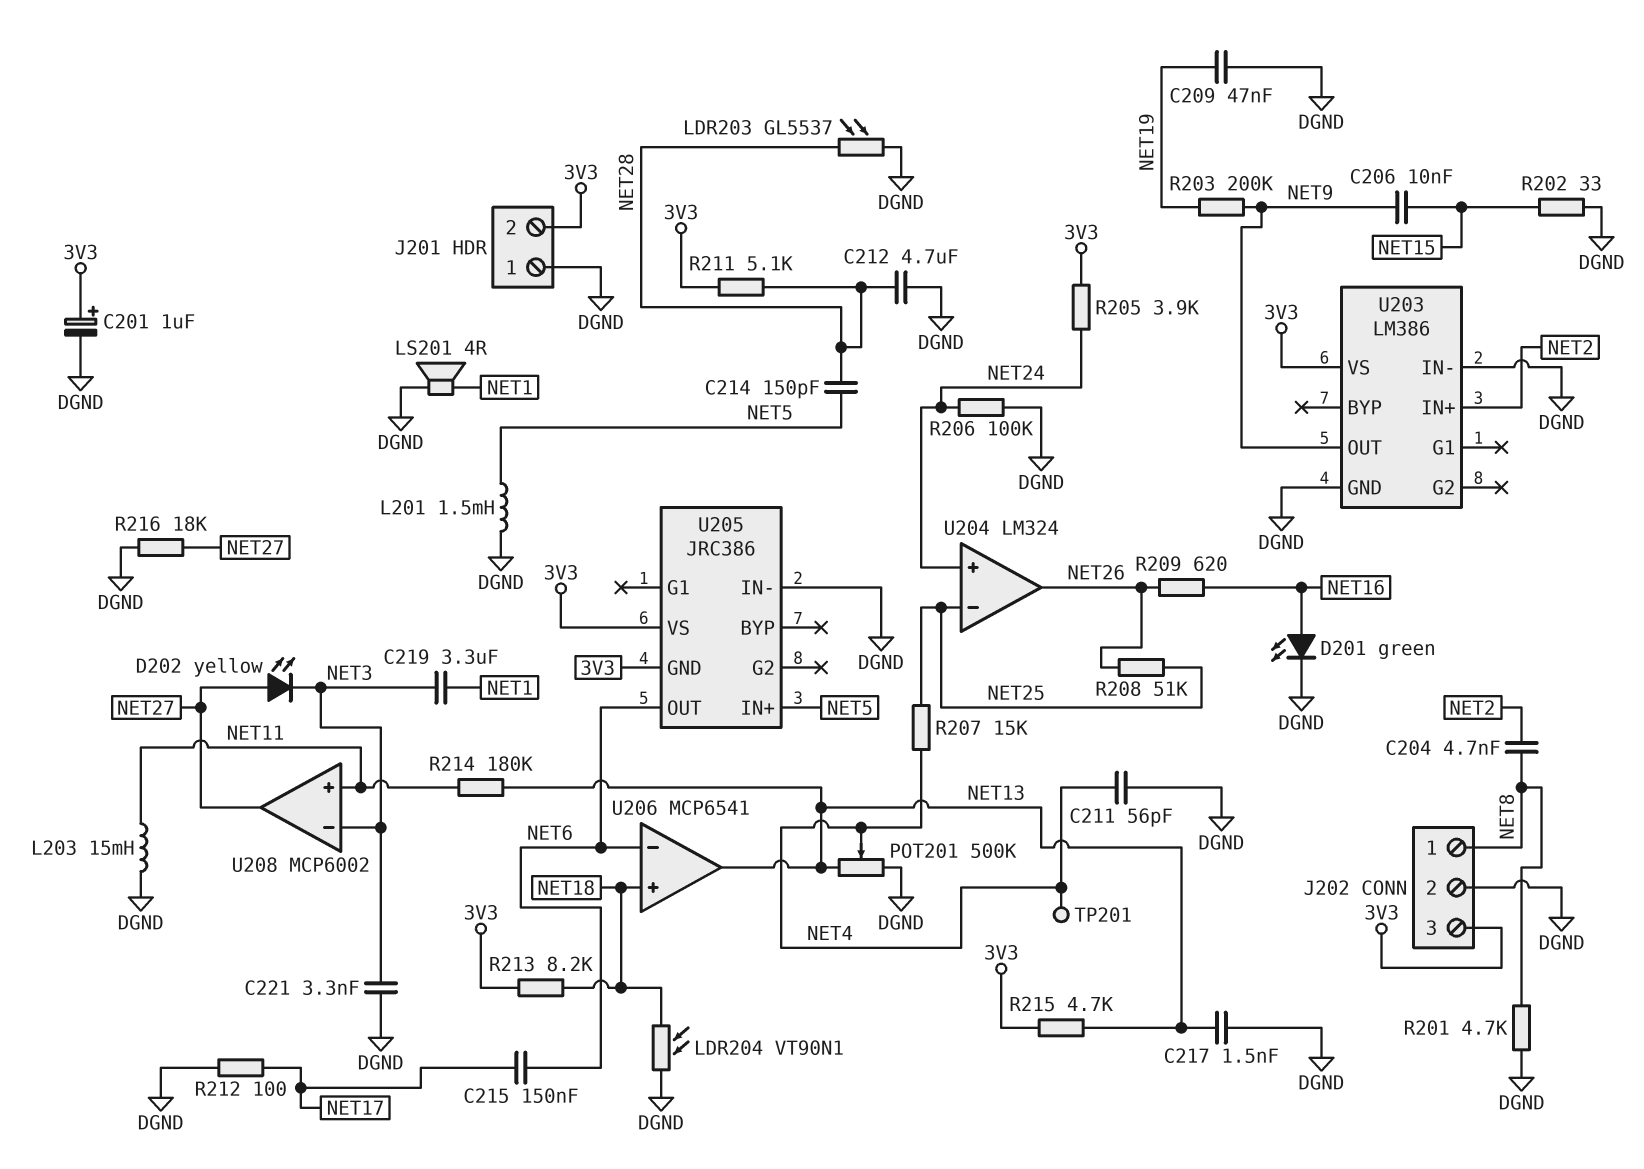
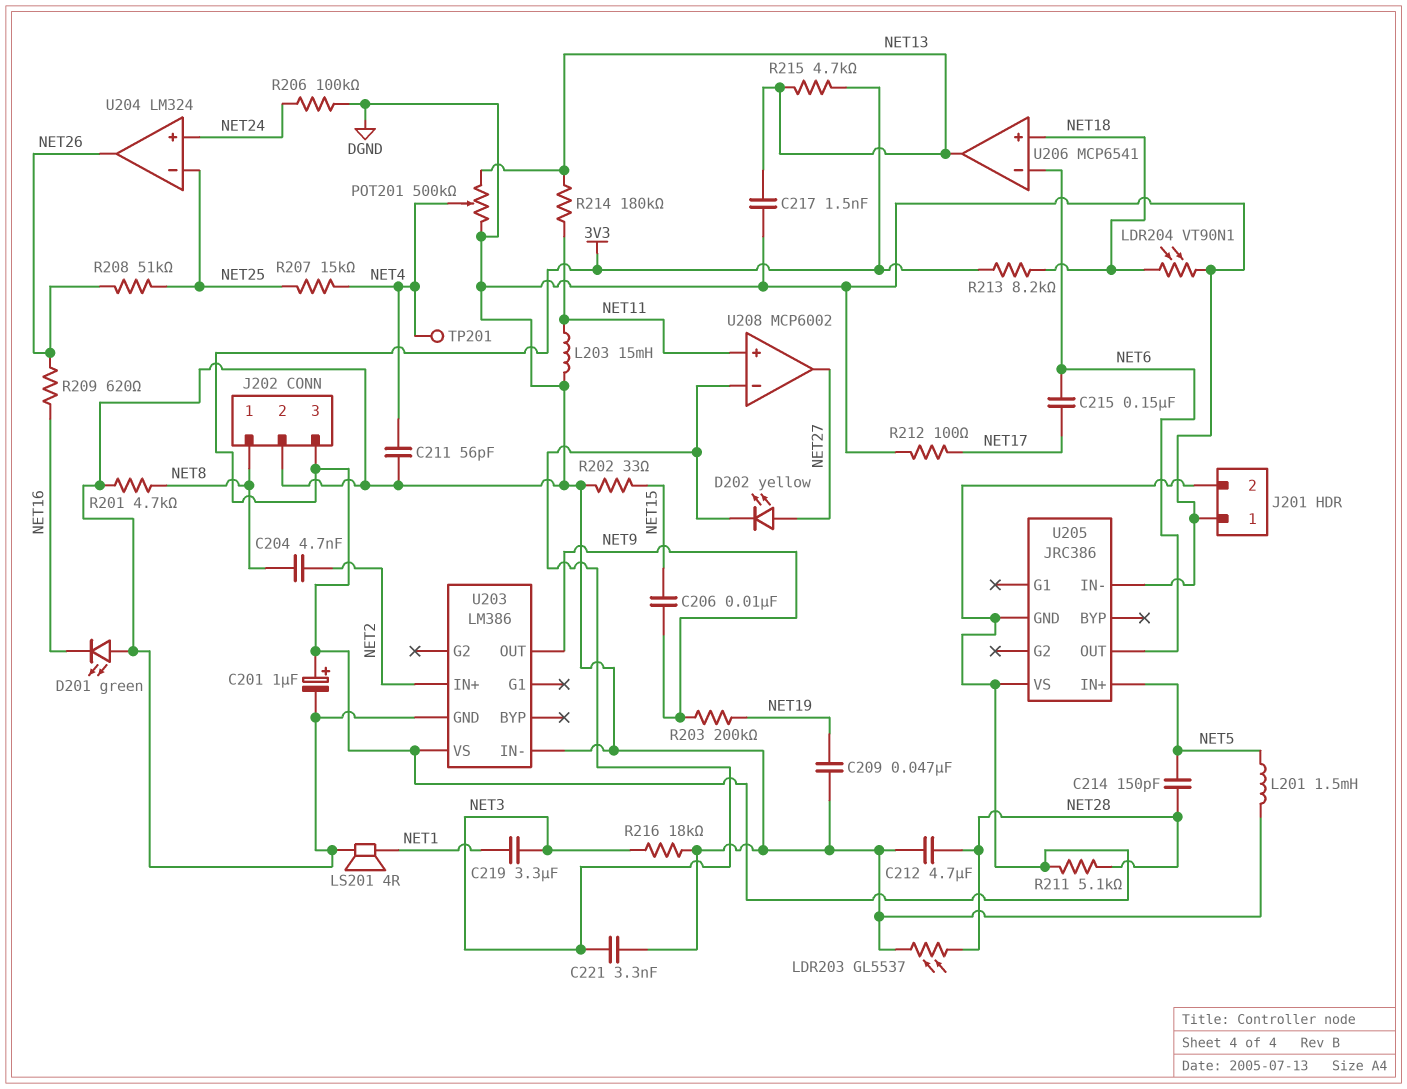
D201: LED green (A NET16, K DGND) -> LED green (A DGND, K NET16)
R205: 3.9k (3V3, NET24) -> none
R216: 18k (DGND, NET27) -> 18k (DGND, NET3)

